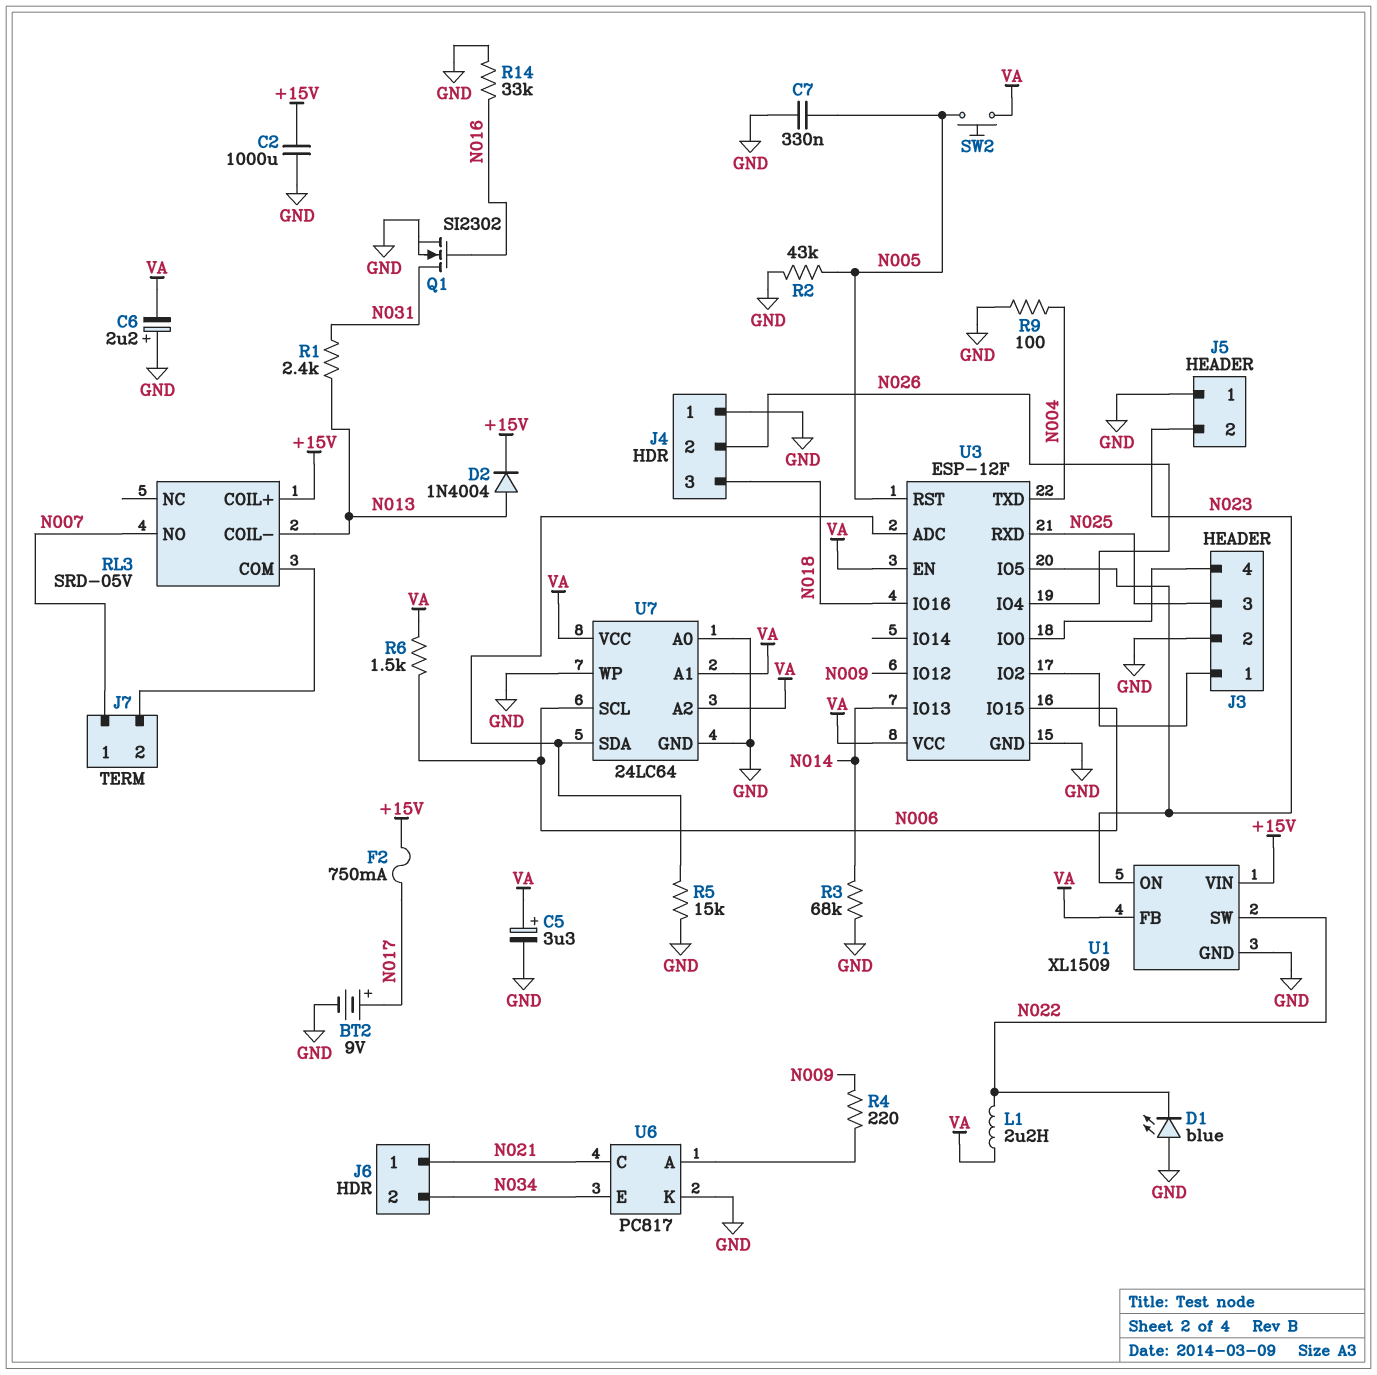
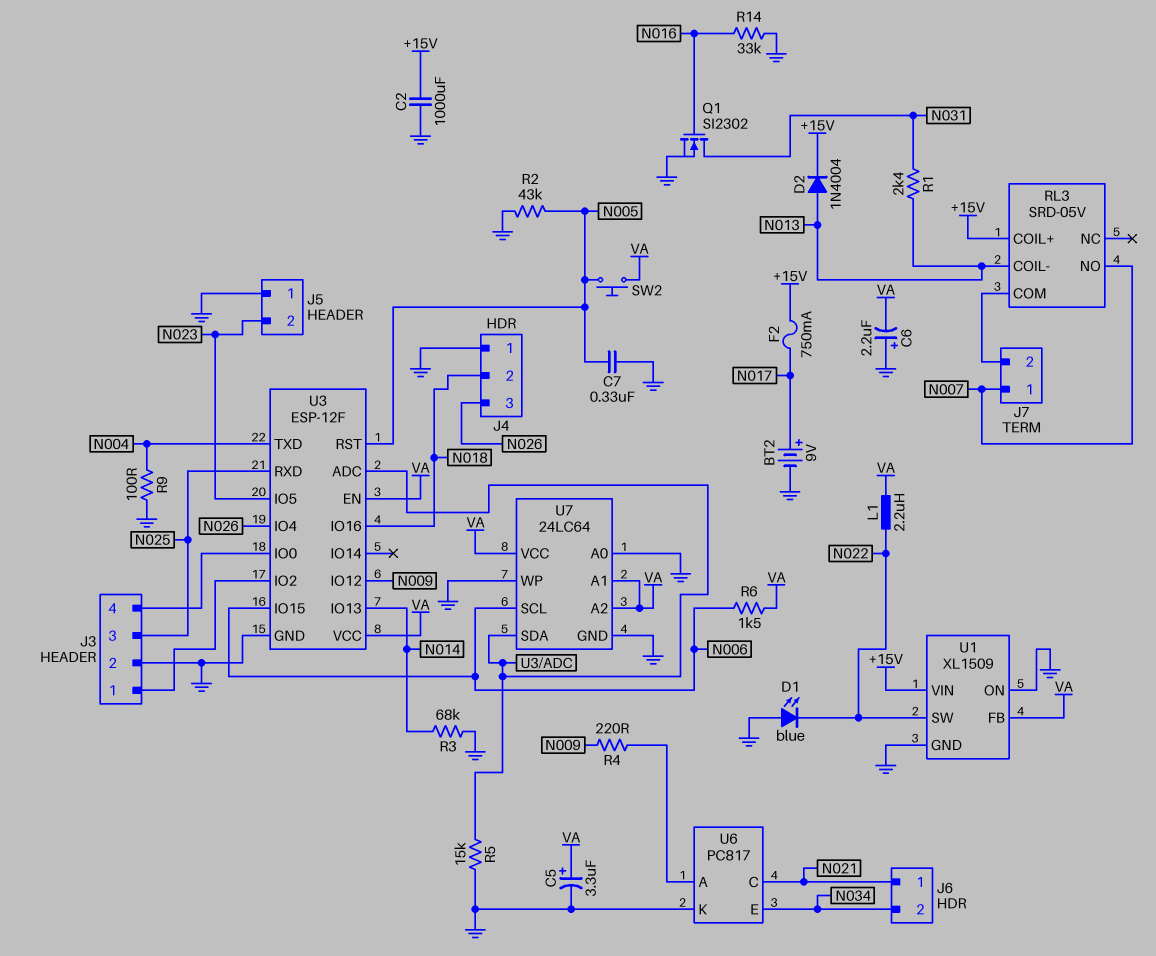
J4 pin 2: N026 -> N018
J4 pin 3: N018 -> N026
U1 pin ON: N023 -> GND

